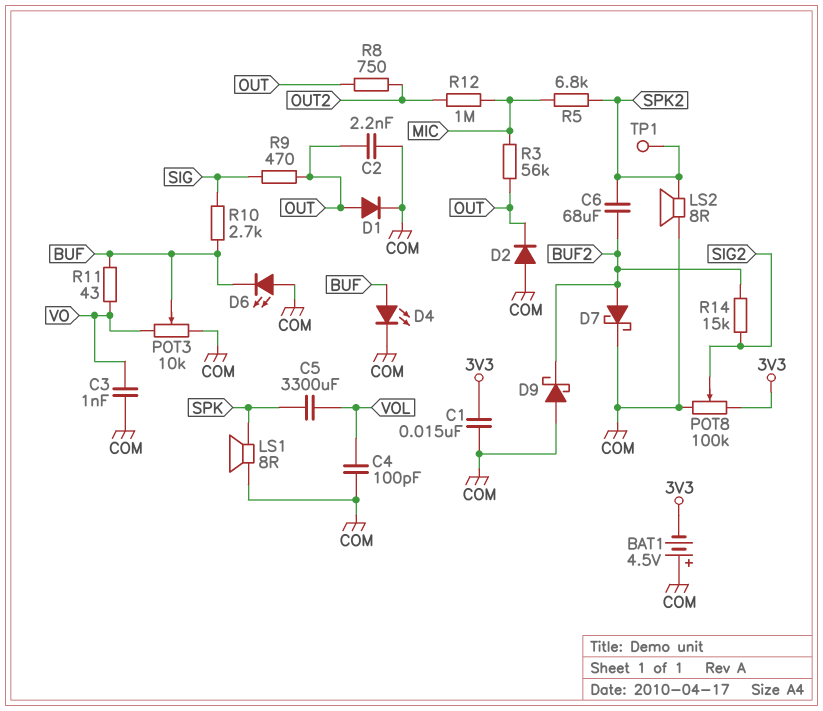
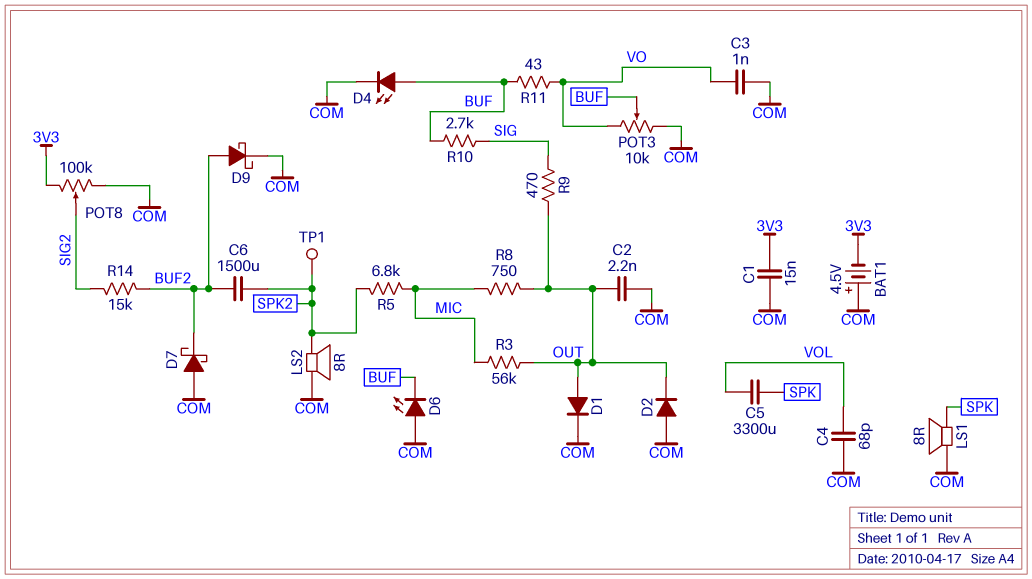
C4: 100pF (COM, VOL) -> 68pF (COM, VOL)
C6: 68uF (BUF2, SPK2) -> 1500uF (BUF2, SPK2)
D7: schottky (A BUF2, K COM) -> schottky (A COM, K BUF2)
D9: schottky (A COM, K BUF2) -> schottky (A BUF2, K COM)
R8: 750 (OUT, OUT2) -> 750 (MIC, OUT)
R12: 1M (MIC, OUT2) -> none

